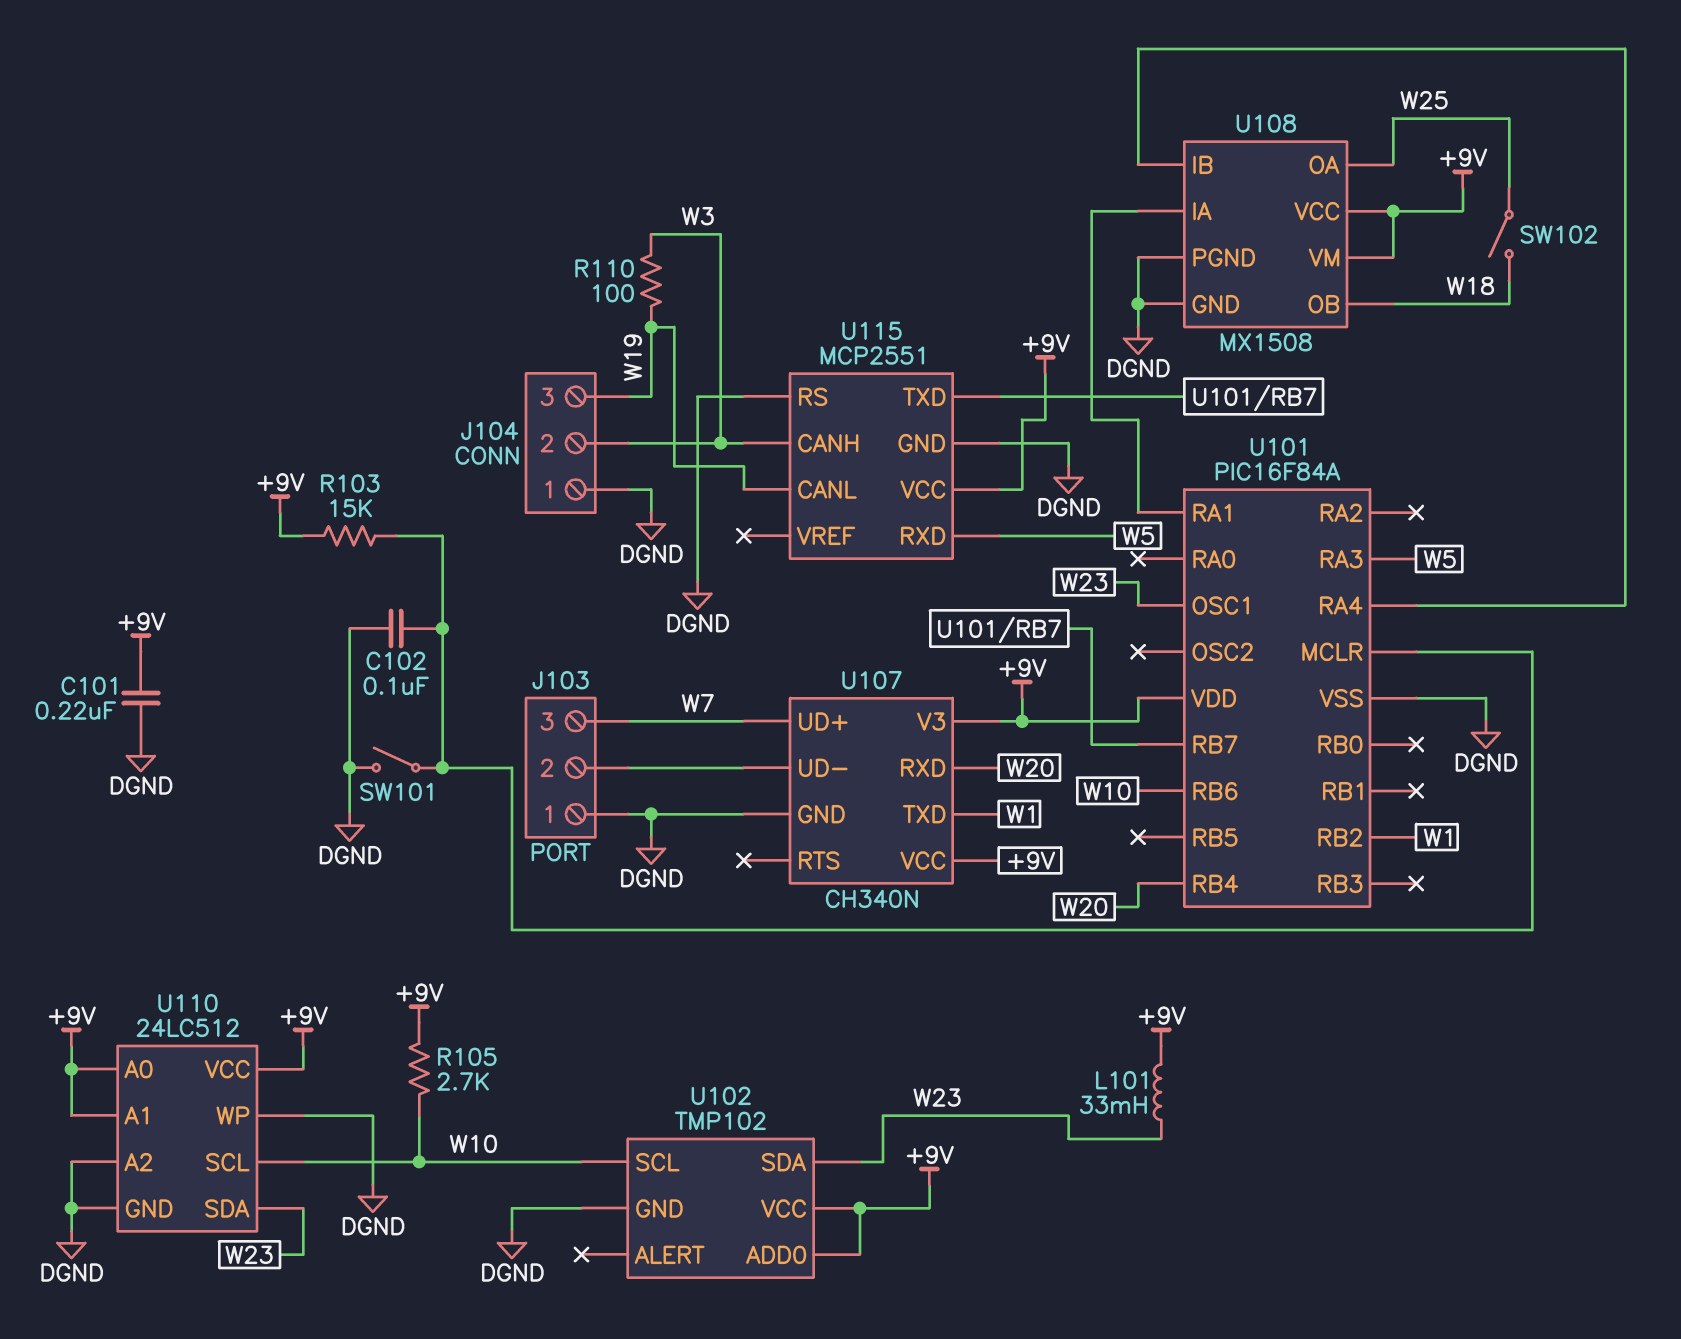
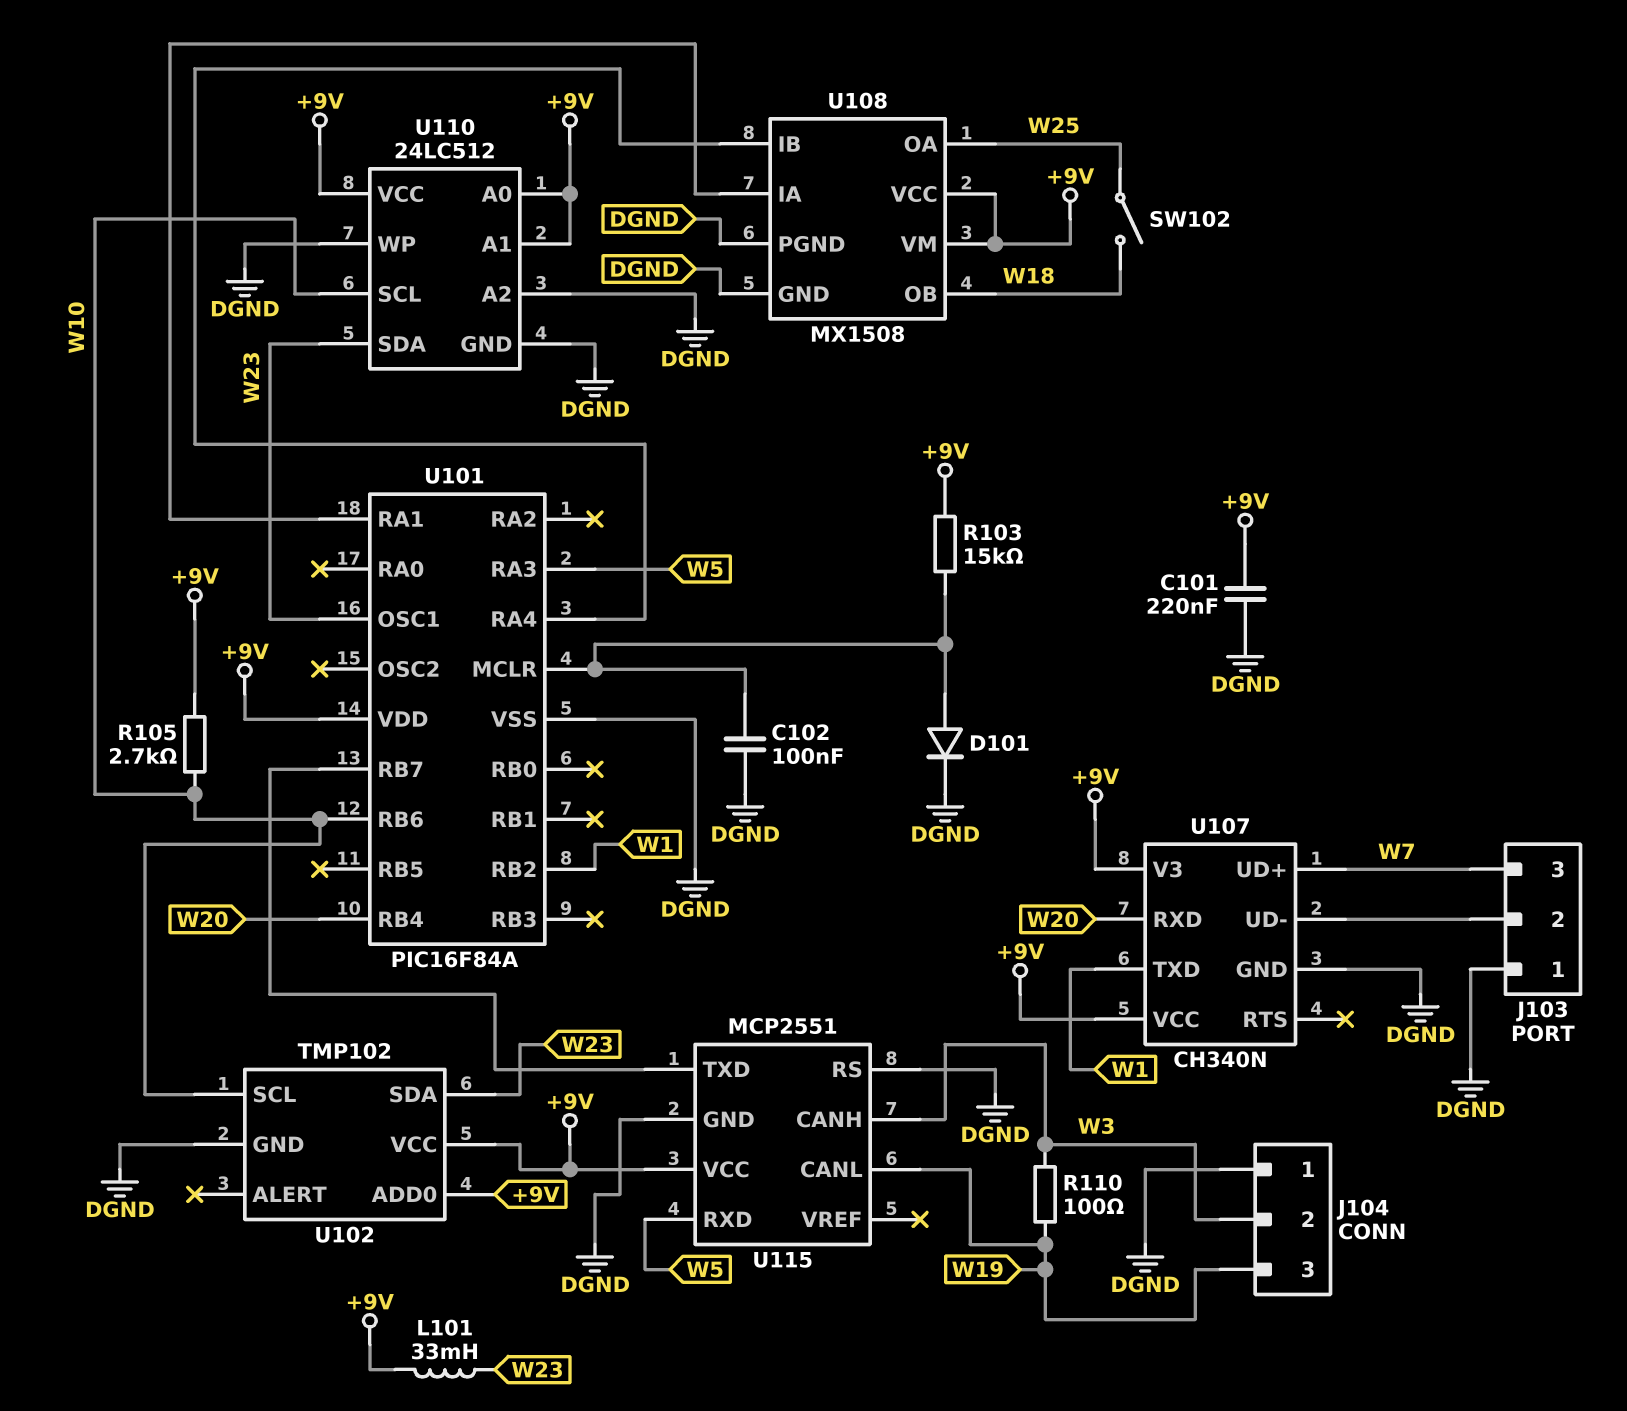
D101: none -> diode (A U101/MCLR, K DGND)
SW101: switch (DGND, U101/MCLR) -> none

